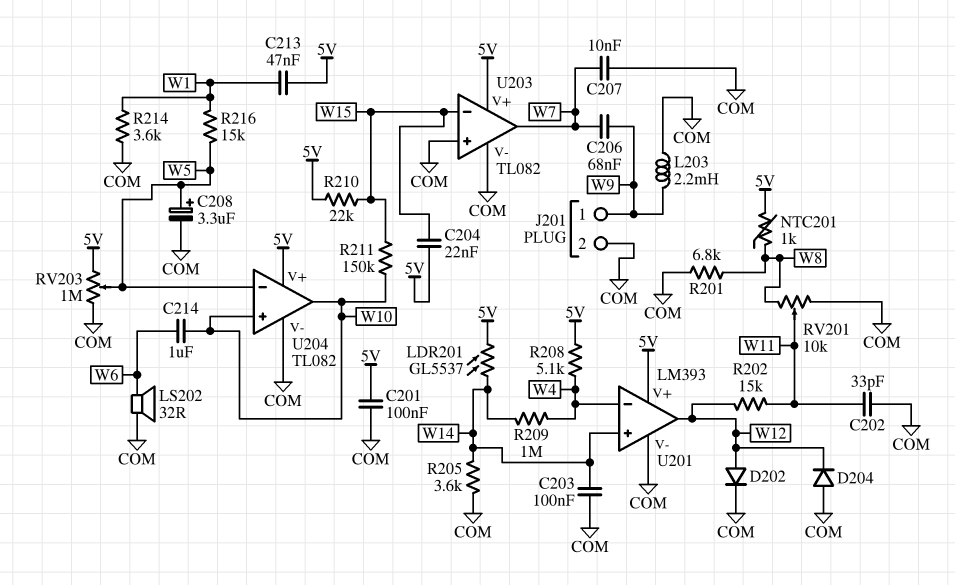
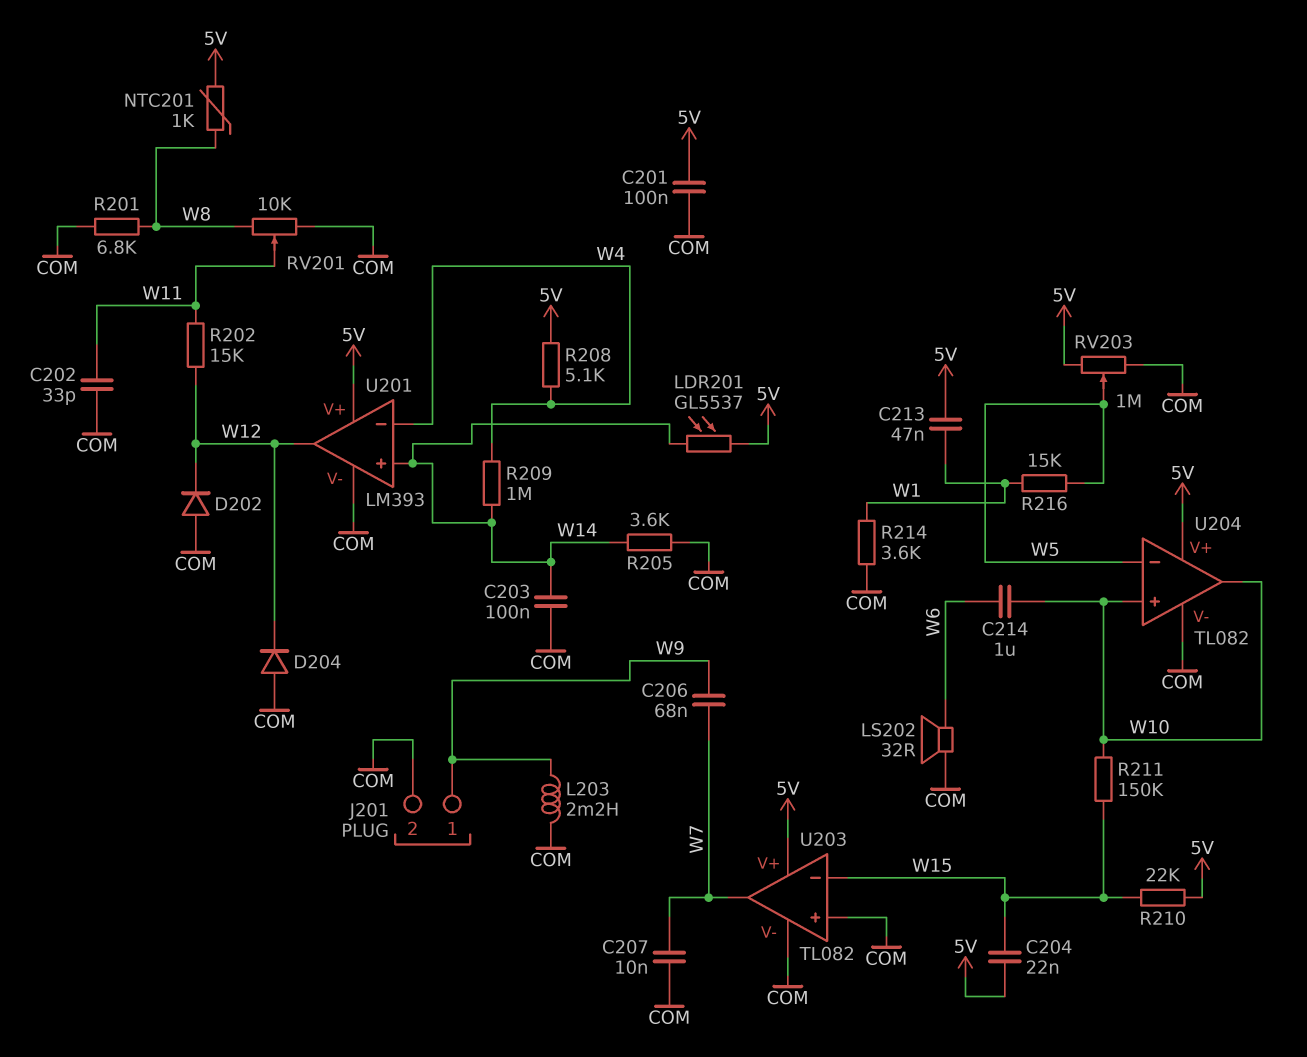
C208: 3.3uF (plus W5, minus COM) -> none
D202: diode (A W12, K COM) -> diode (A COM, K W12)

